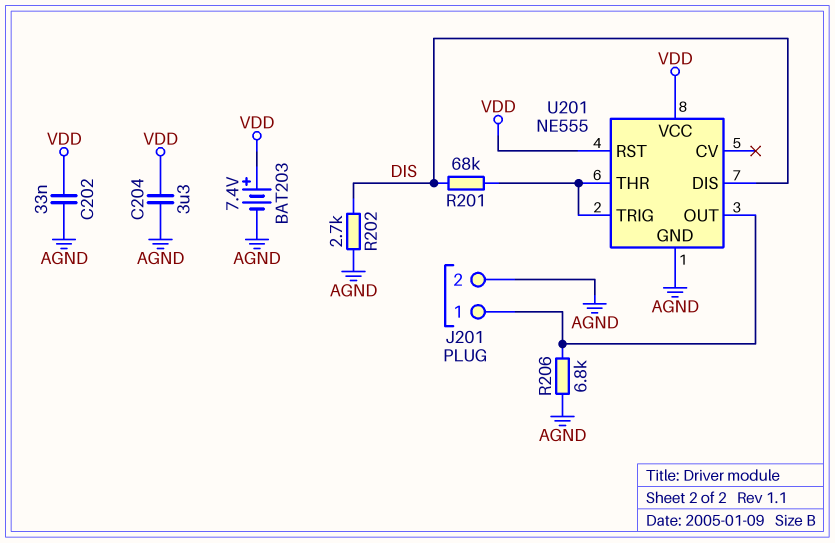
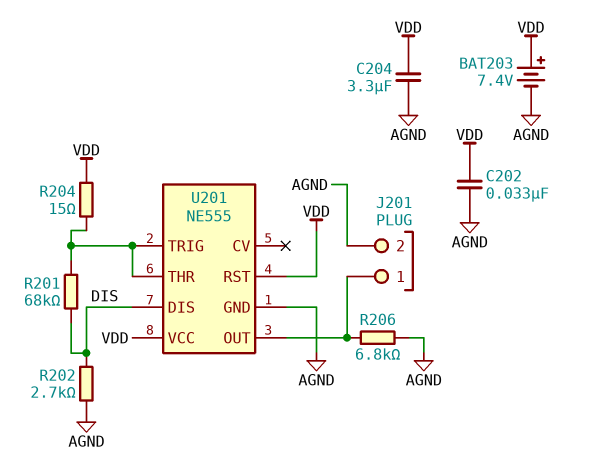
R204: none -> 15 (U201/THR, VDD)

